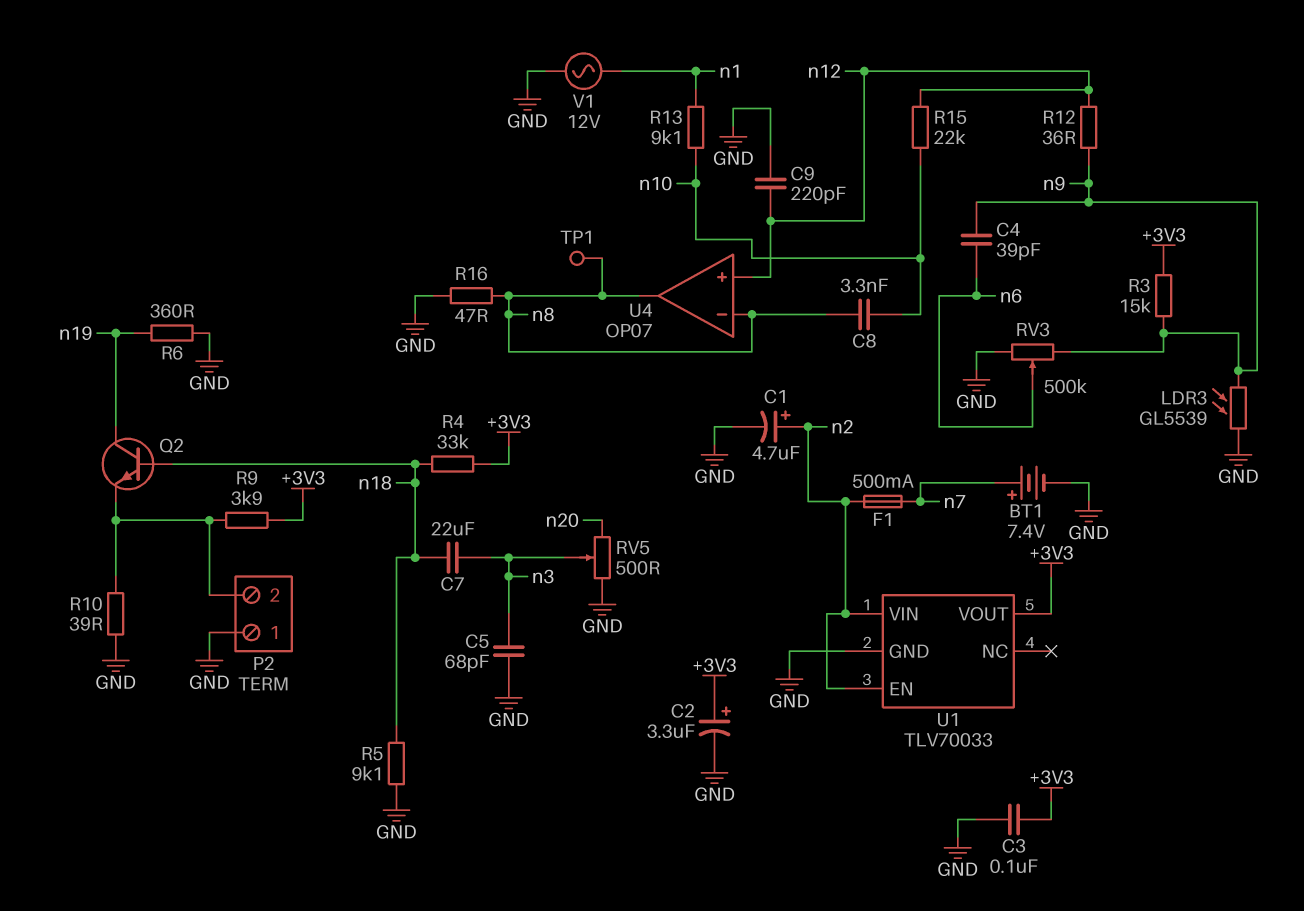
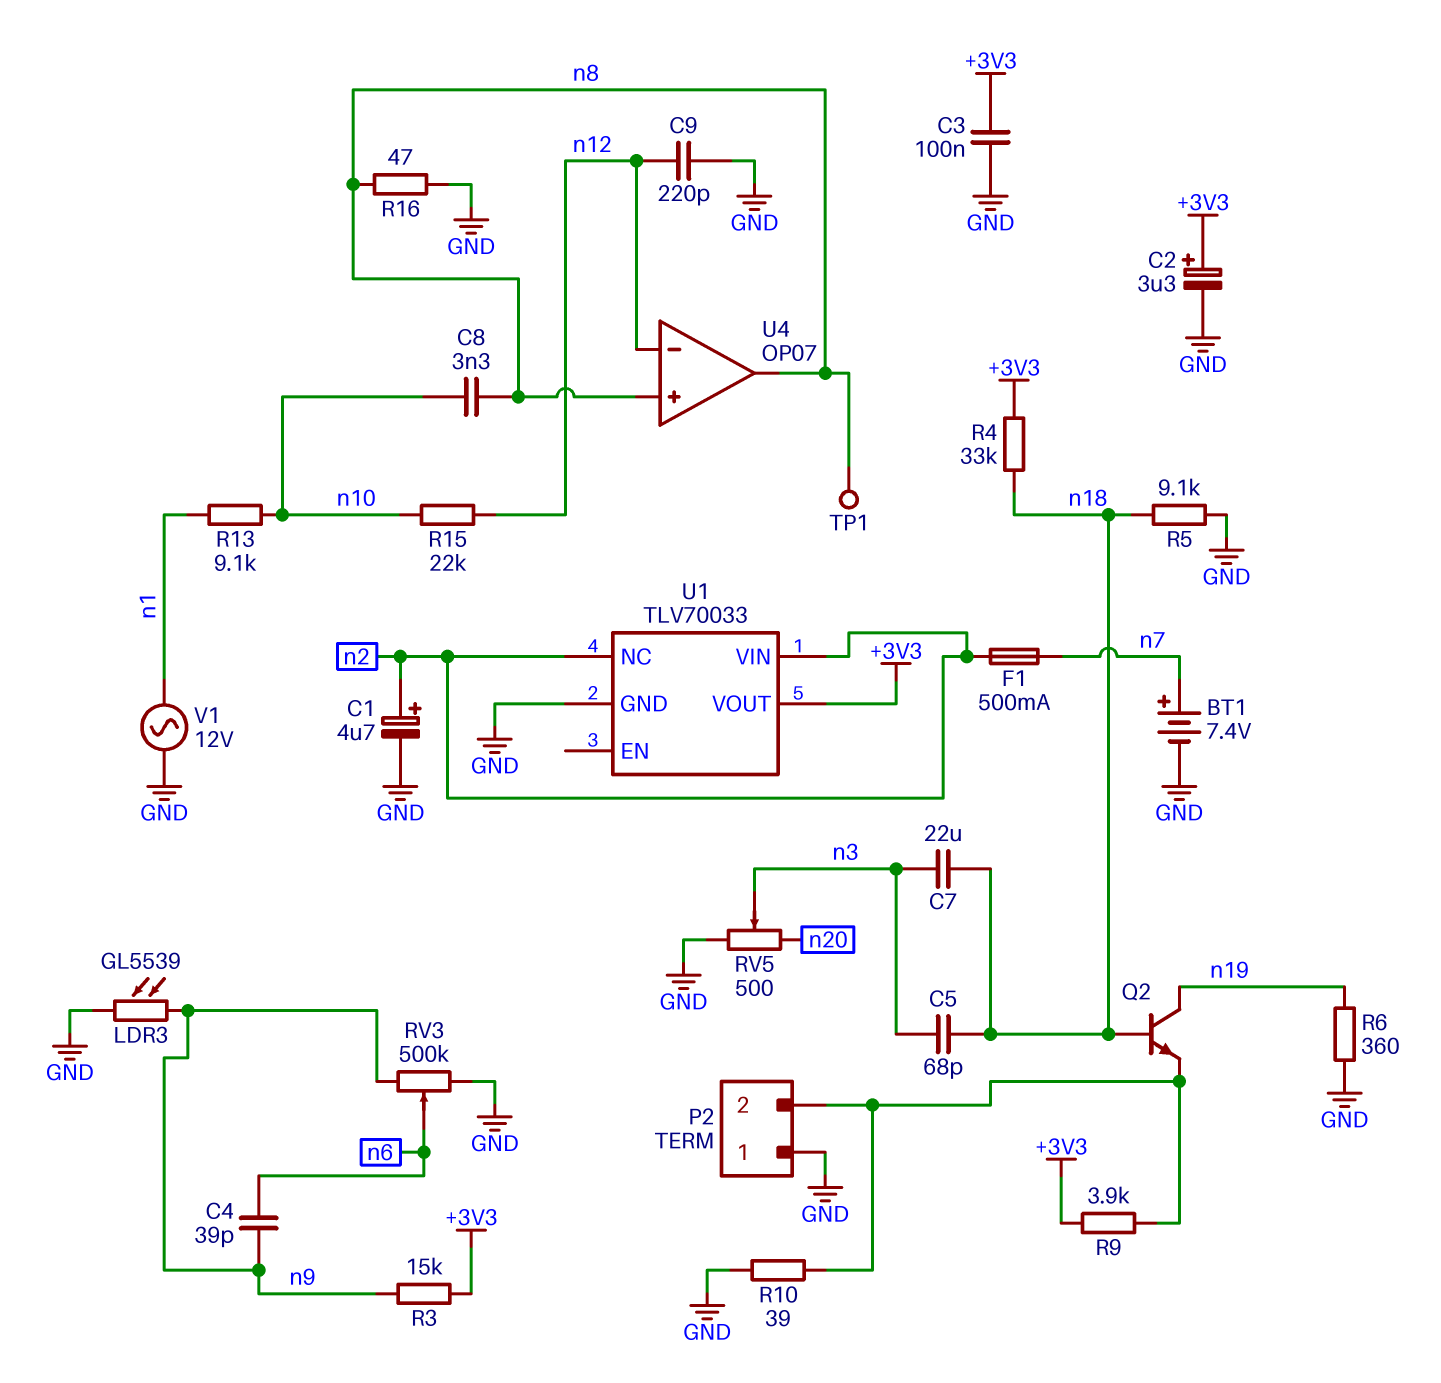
C5: 68pF (GND, n3) -> 68pF (n3, n18)
R12: 36 (n9, n12) -> none
U1 pin EN: n2 -> none
U1 pin NC: none -> n2
U4 pin in+: n12 -> n8
U4 pin in-: n8 -> n12

